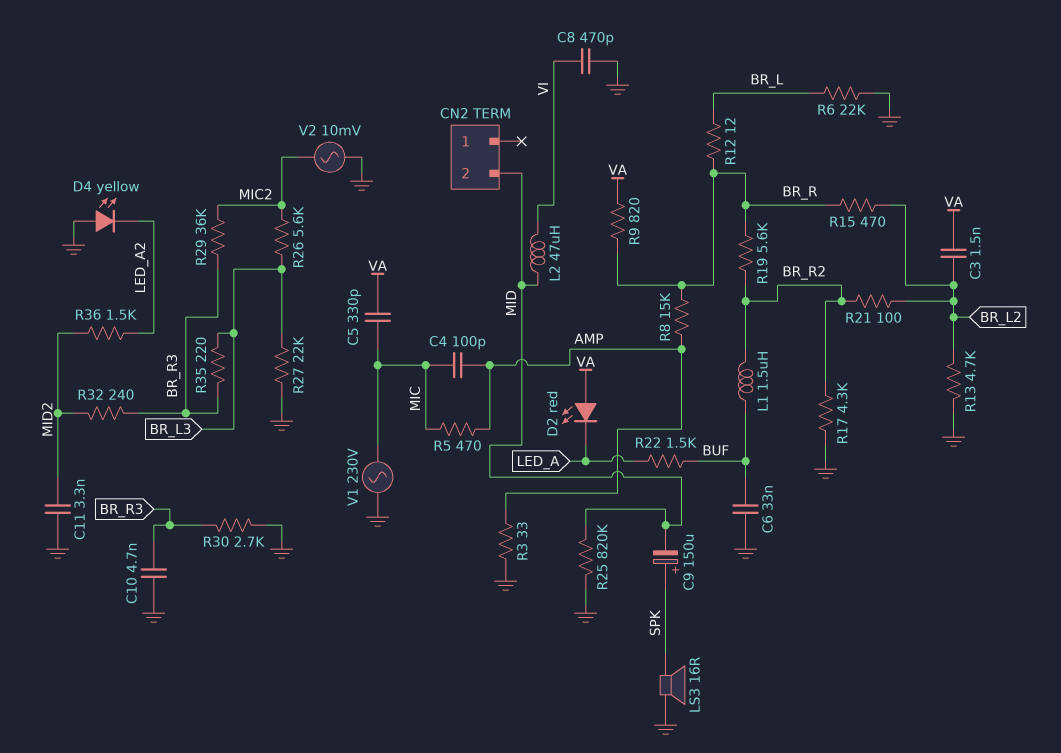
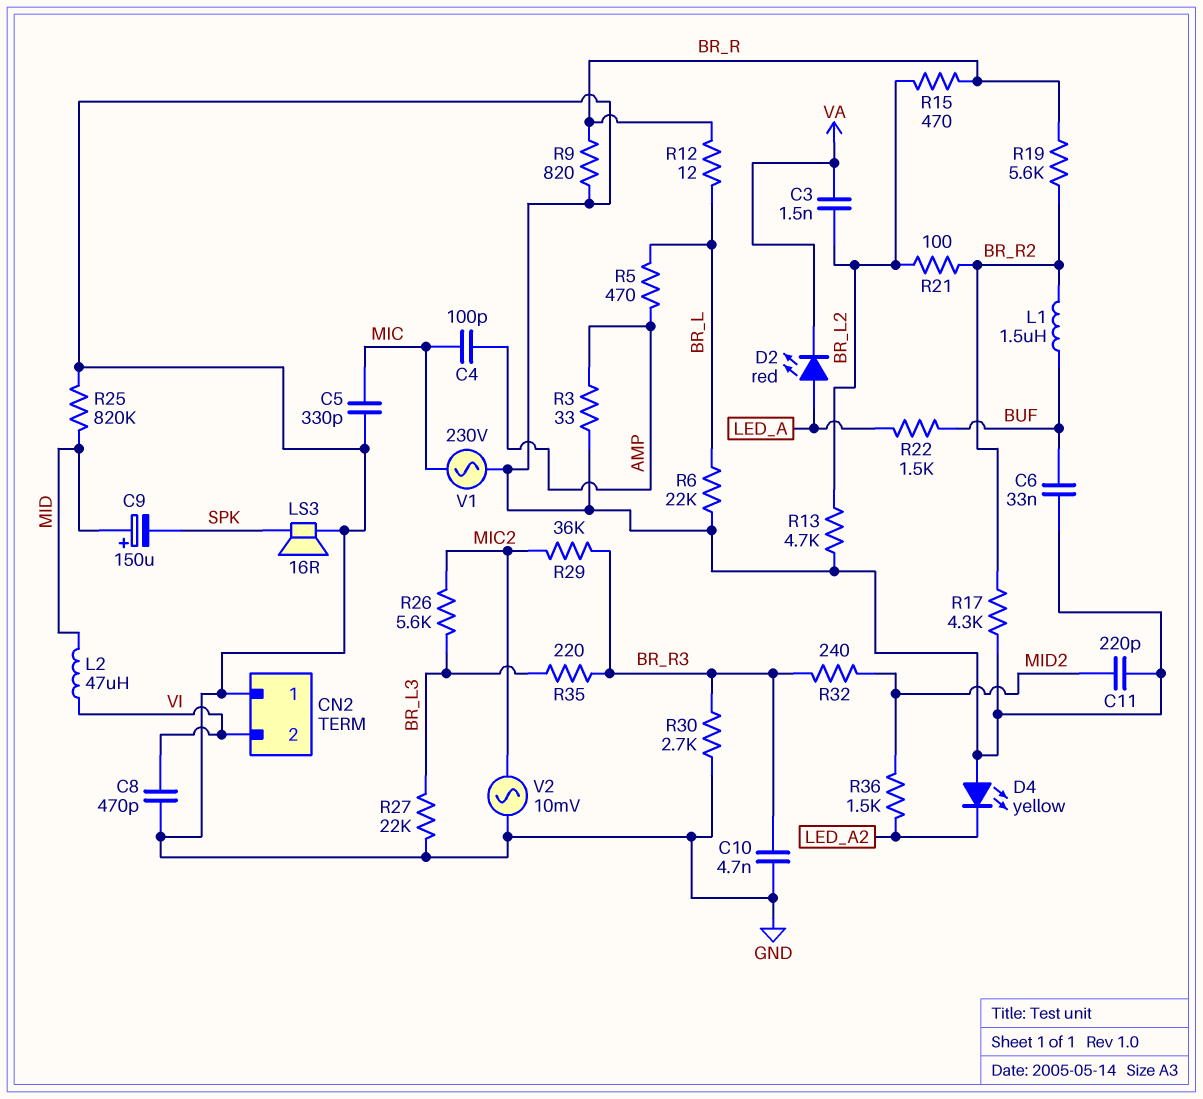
C5: 330pF (MIC, VA) -> 330pF (GND, MIC)
C9: 150uF (plus SPK, minus MID) -> 150uF (plus MID, minus SPK)
C11: 3.3nF (GND, MID2) -> 220pF (GND, MID2)
CN2 pin 1: none -> GND
CN2 pin 2: MID -> VI
D2: LED red (A VA, K LED_A) -> LED red (A LED_A, K VA)
R5: 470 (AMP, MIC) -> 470 (AMP, BR_L)
R8: 15k (AMP, BR_R) -> none
R9: 820 (BR_R, VA) -> 820 (BR_R, GND)

